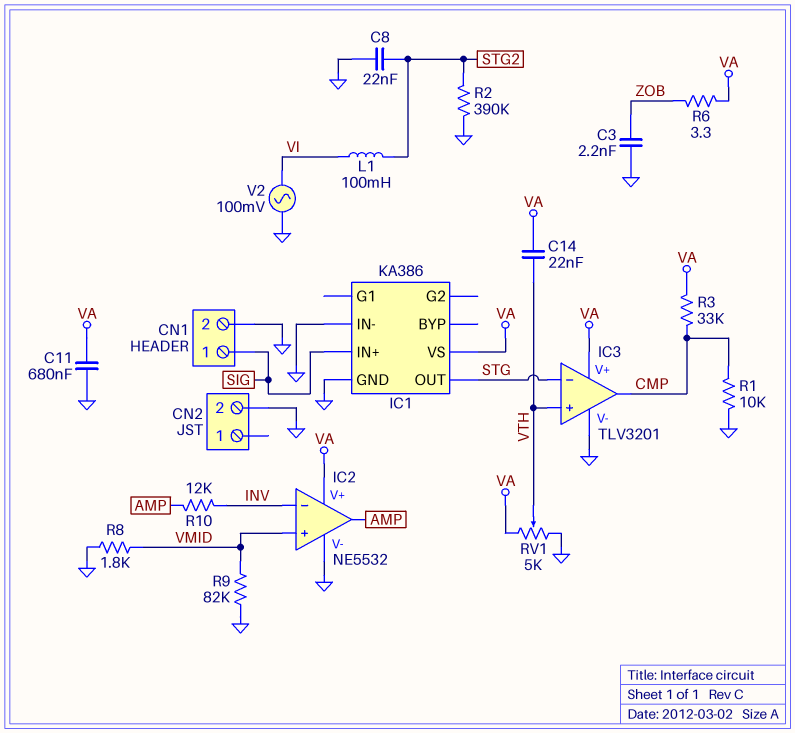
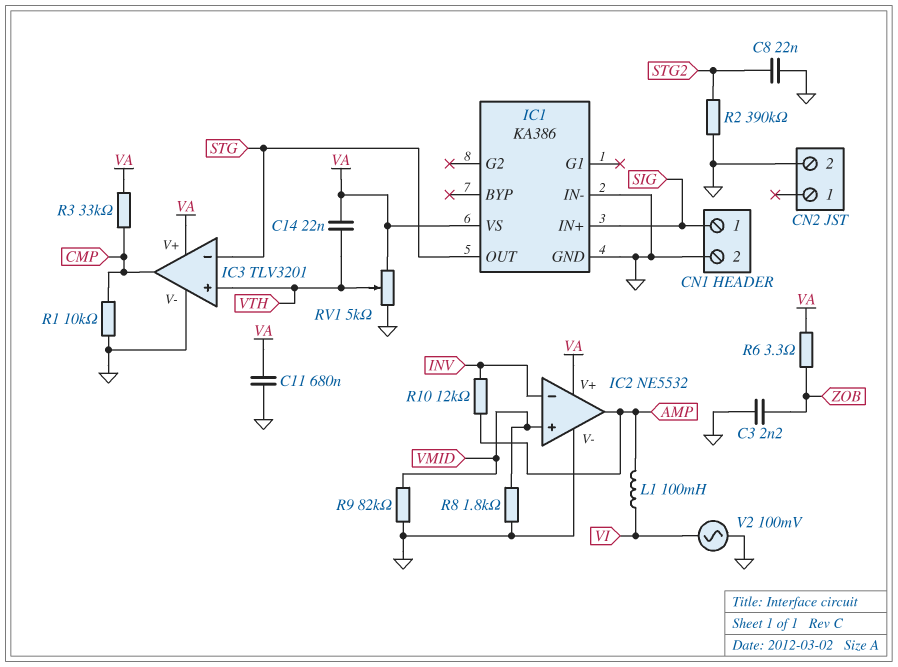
L1: 100mH (STG2, VI) -> 100mH (AMP, VI)

